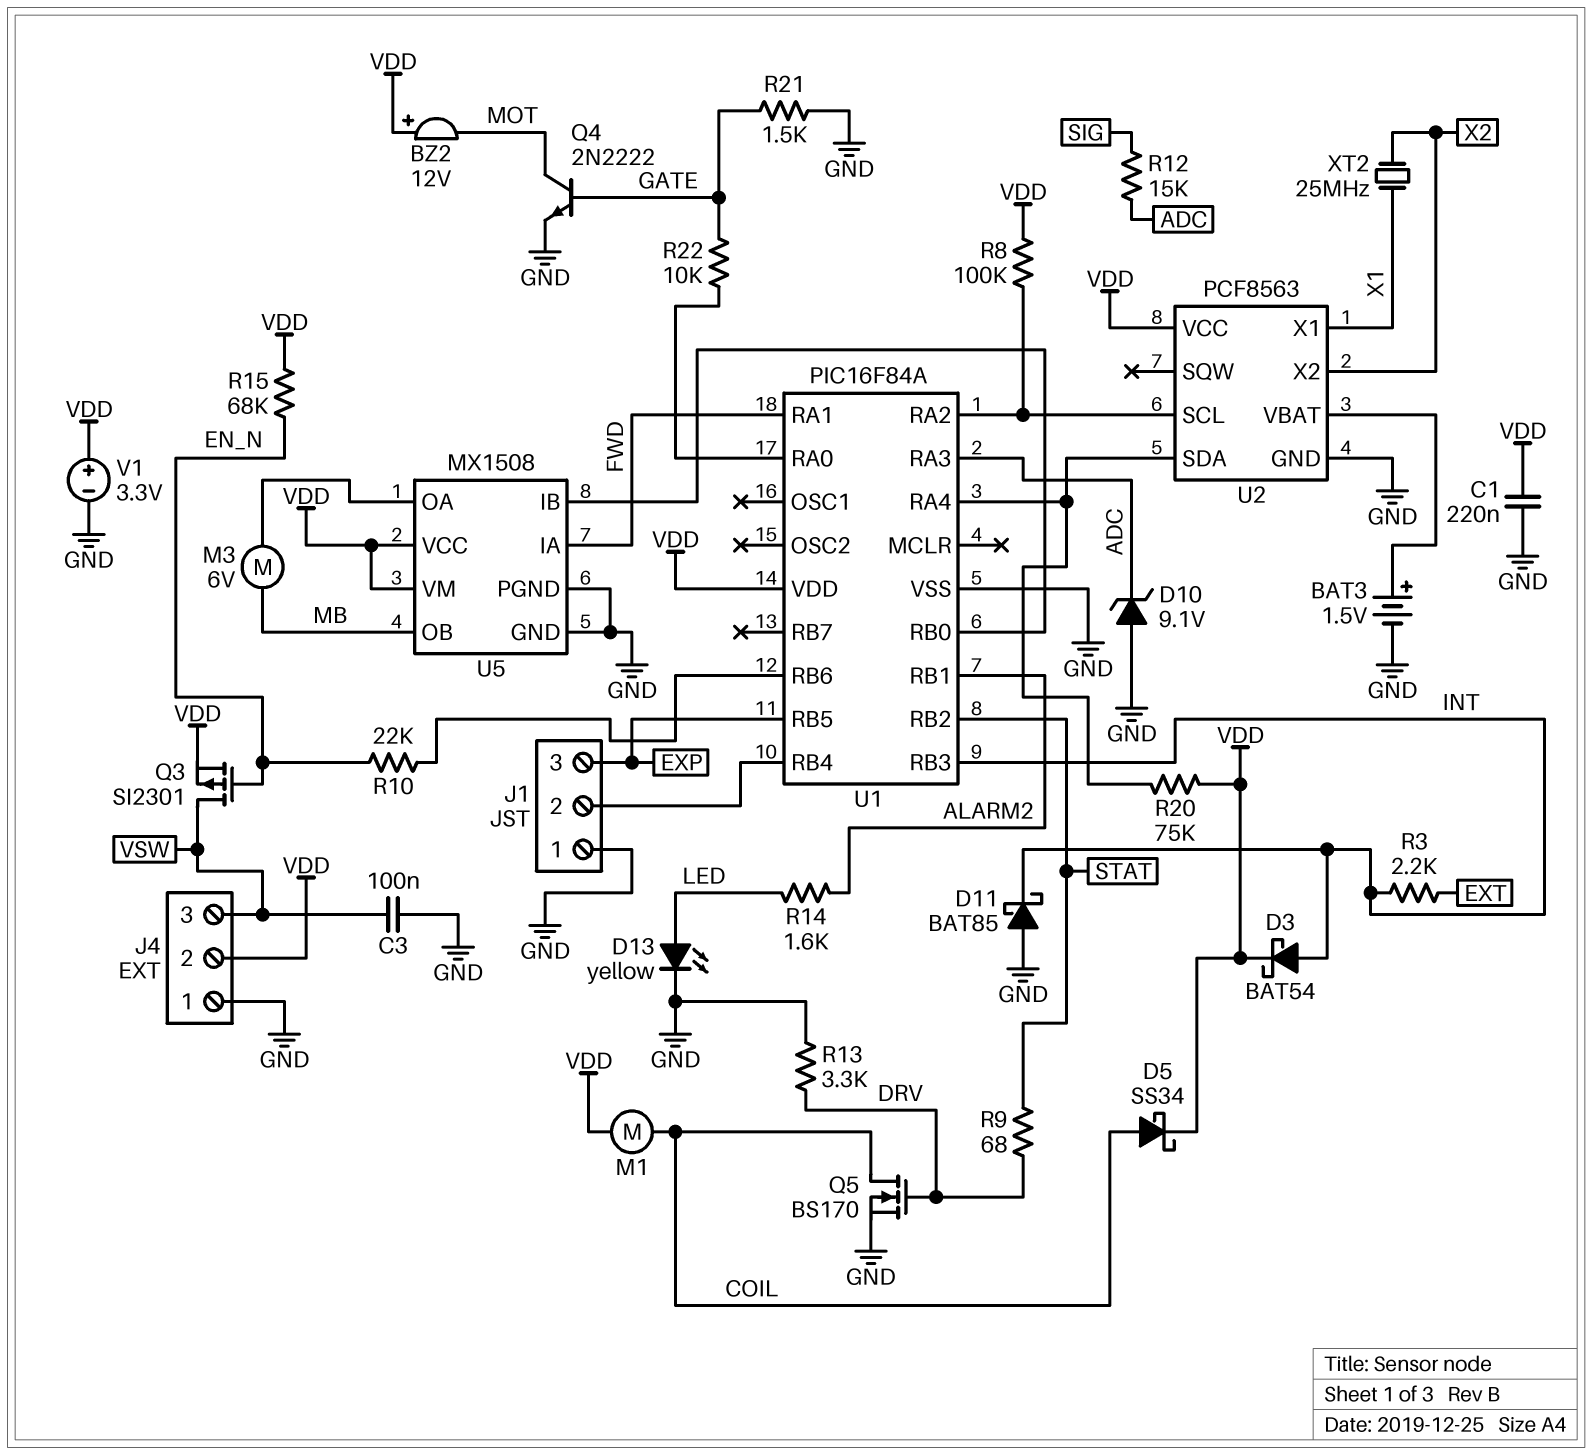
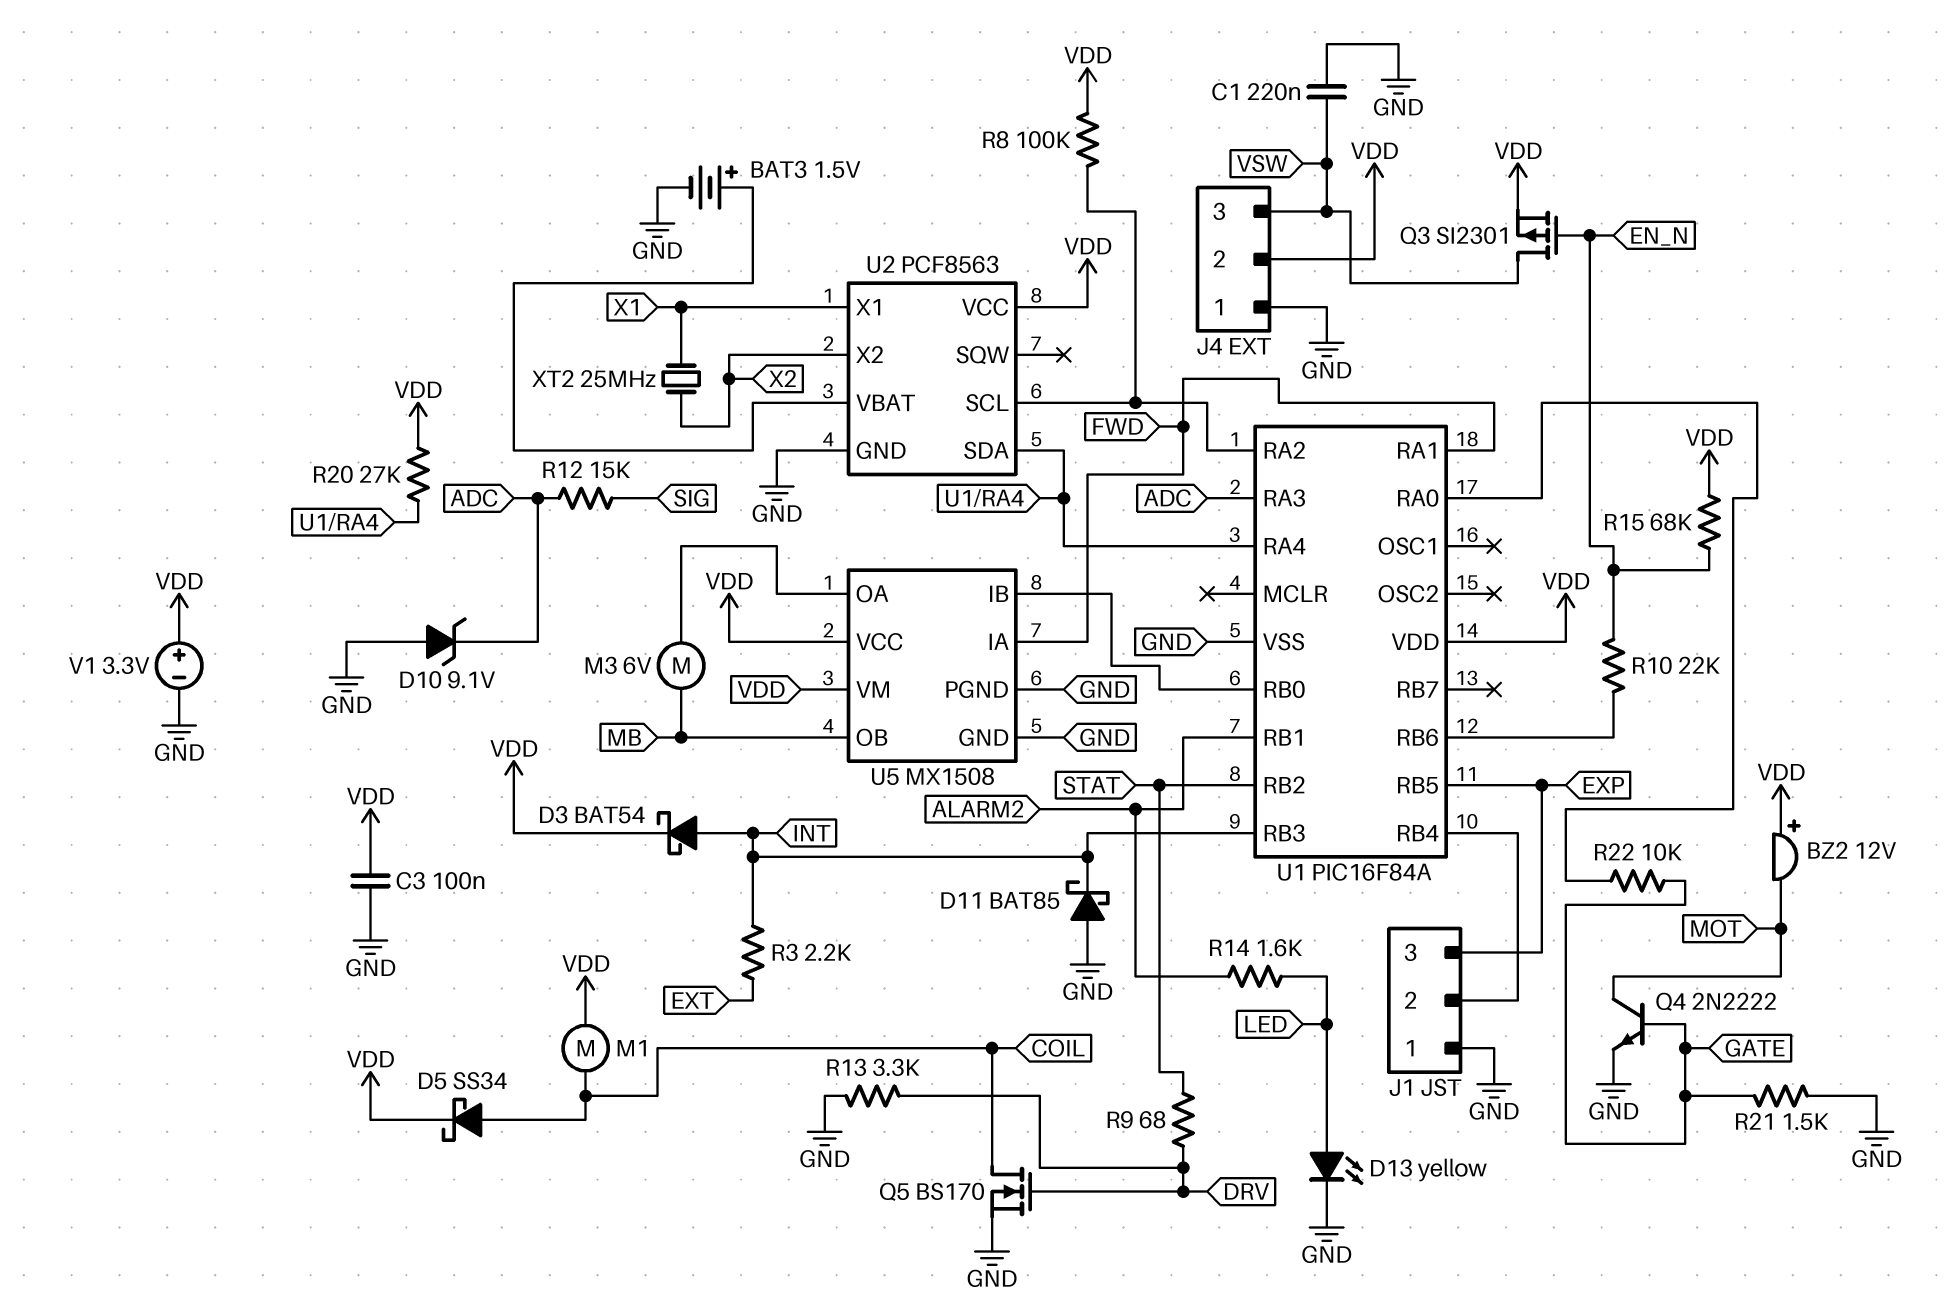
C1: 220nF (GND, VDD) -> 220nF (GND, VSW)
C3: 100nF (GND, VSW) -> 100nF (GND, VDD)
R20: 75k (U1/RA4, VDD) -> 27k (U1/RA4, VDD)

